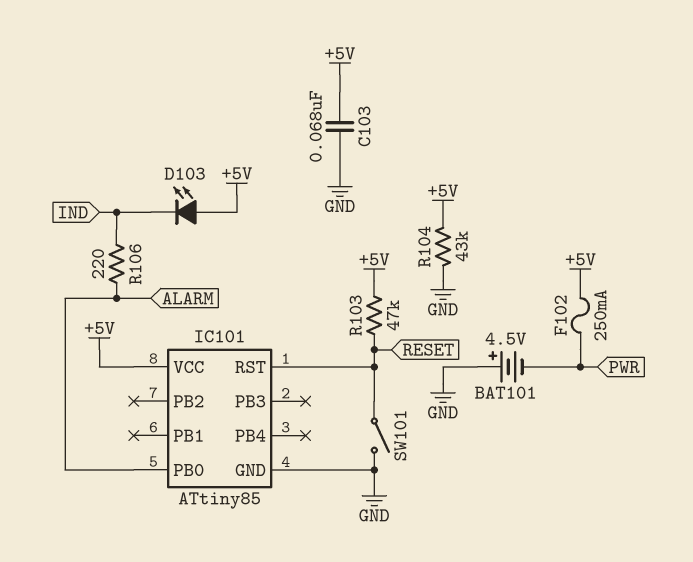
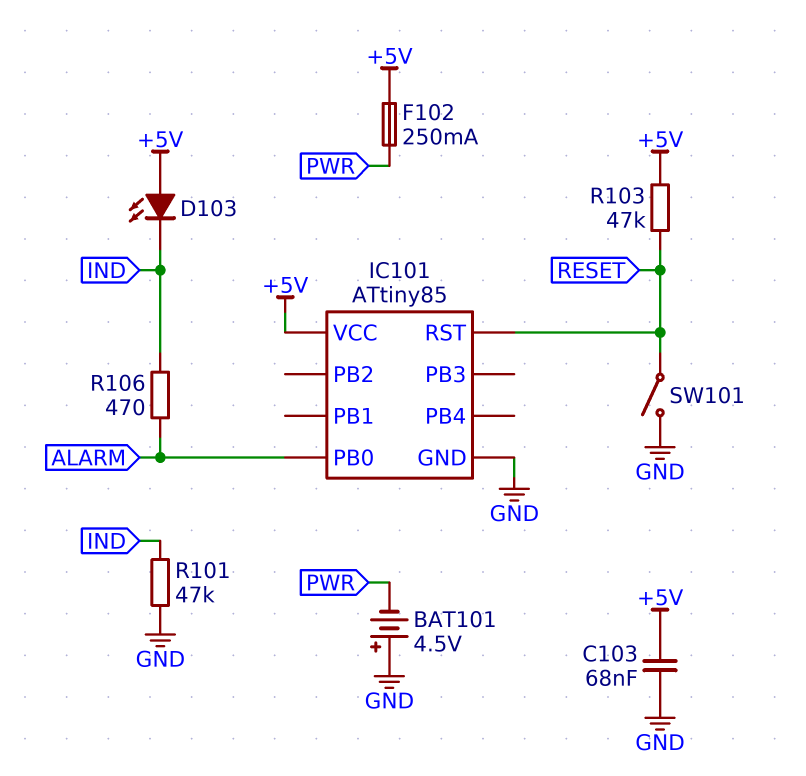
R101: none -> 47k (GND, IND)
R104: 43k (+5V, GND) -> none
R106: 220 (ALARM, IND) -> 470 (ALARM, IND)

